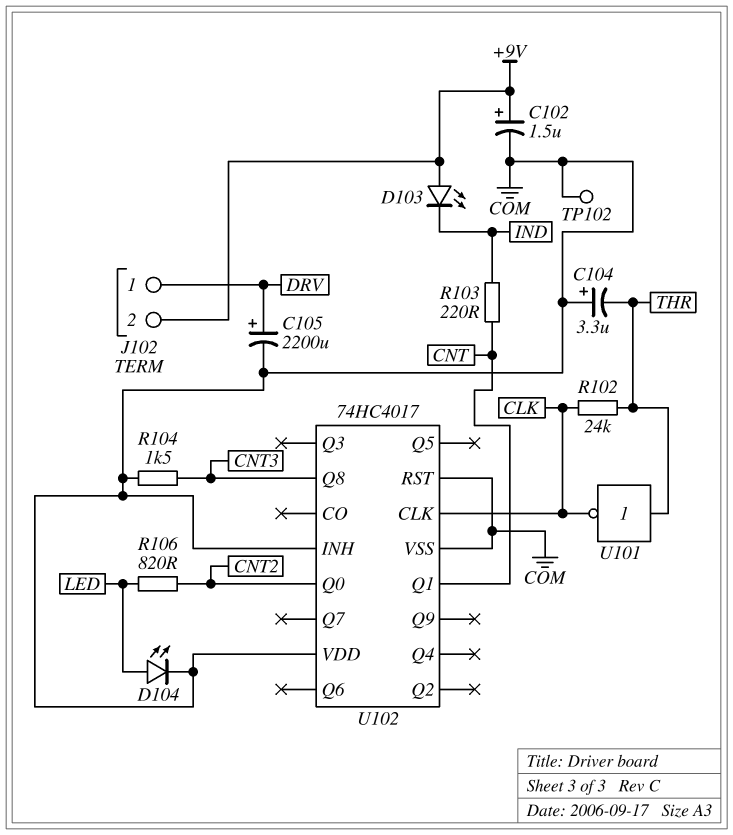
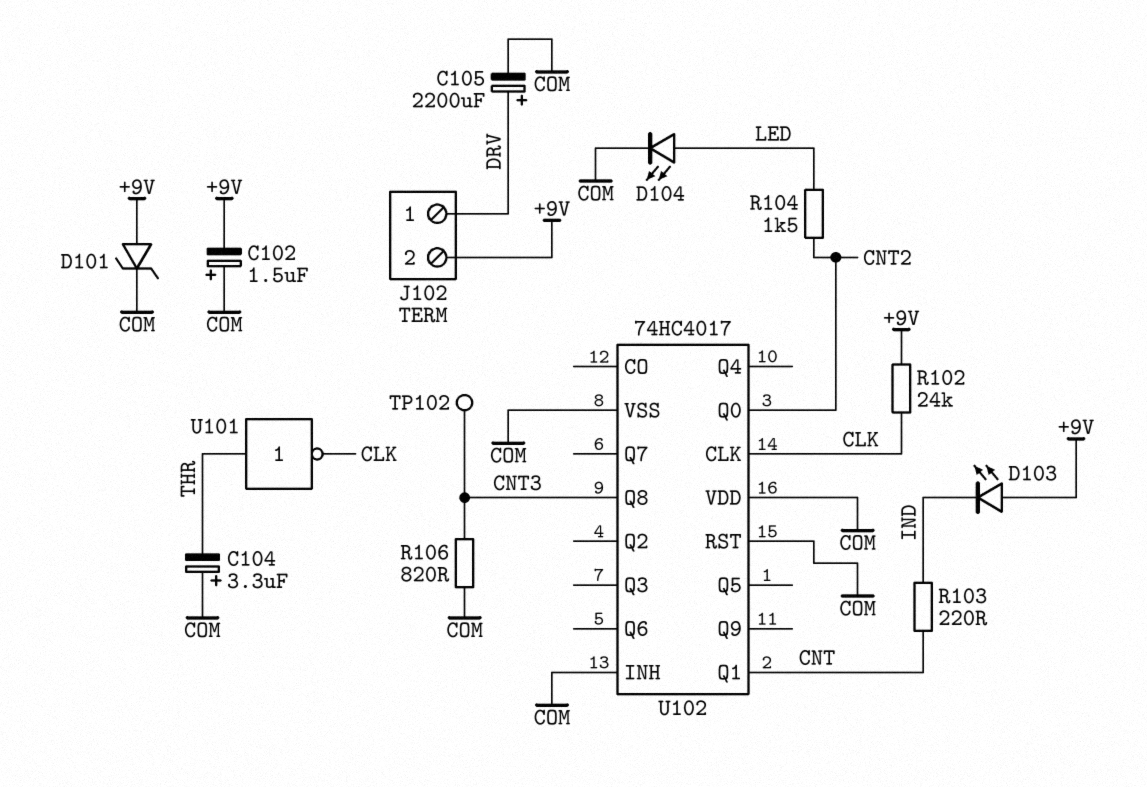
C102: 1.5uF (plus +9V, minus COM) -> 1.5uF (plus COM, minus +9V)
D101: none -> zener (A +9V, K COM)
R102: 24k (CLK, THR) -> 24k (+9V, CLK)
R104: 1.5k (CNT3, COM) -> 1.5k (CNT2, LED)
R106: 820 (CNT2, LED) -> 820 (CNT3, COM)
TP102: test point (COM) -> test point (CNT3)

